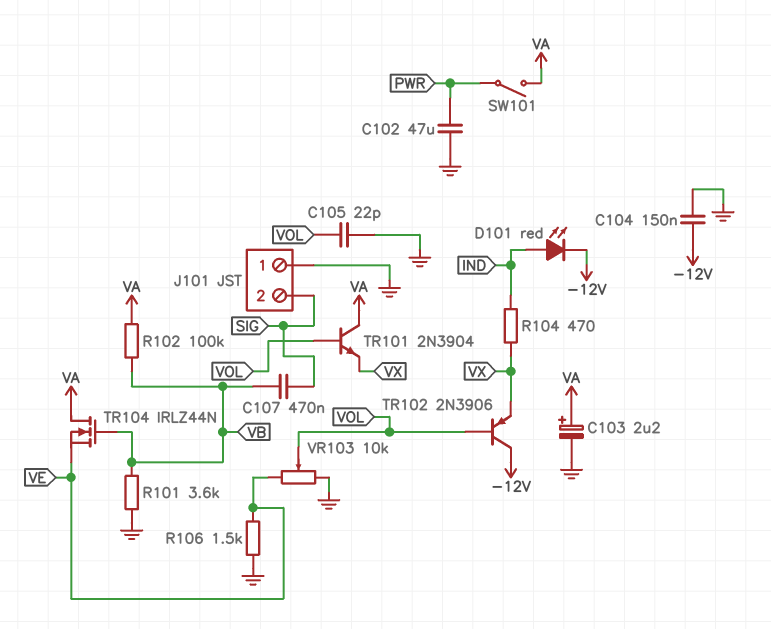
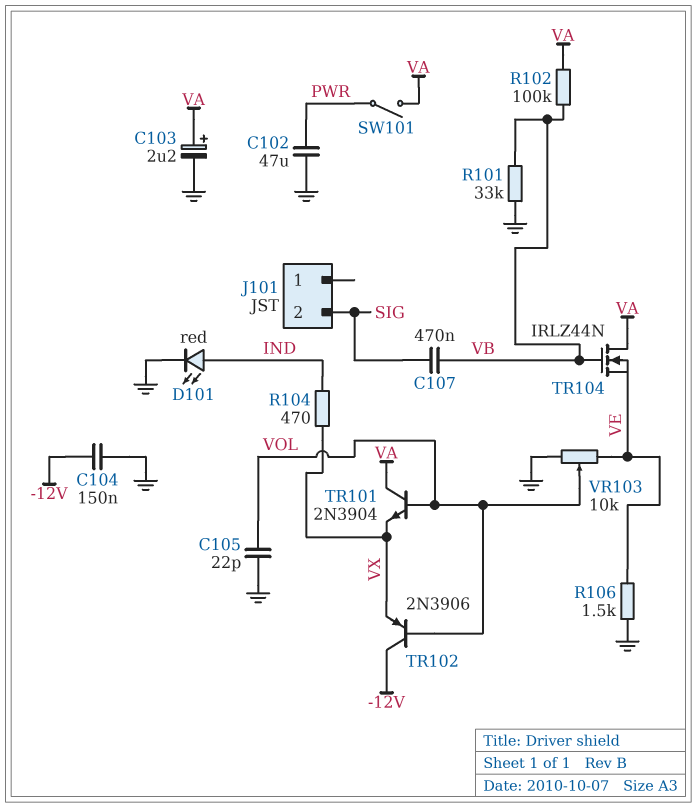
D101: LED red (A IND, K -12V) -> LED red (A IND, K GND)
J101 pin 1: GND -> none
R101: 3.6k (GND, VB) -> 33k (GND, VB)

